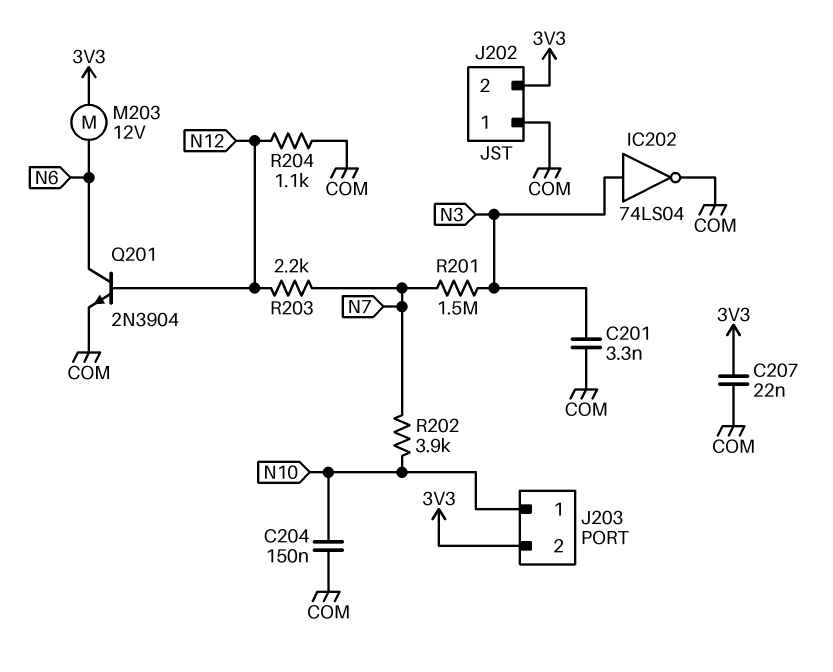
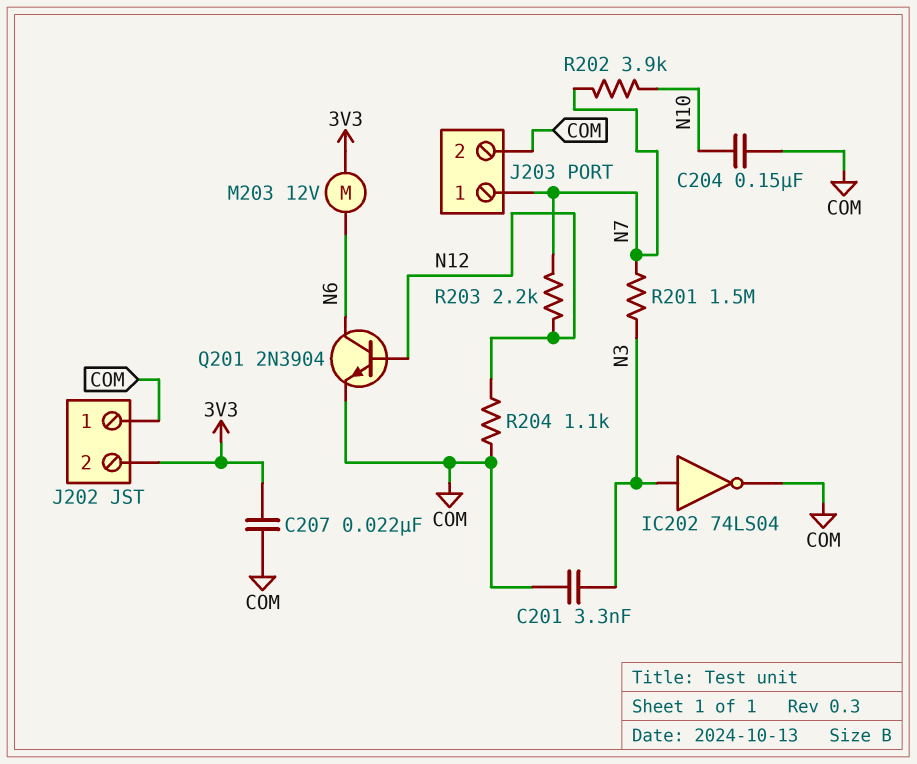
J203 pin 1: N10 -> N7
J203 pin 2: 3V3 -> COM

